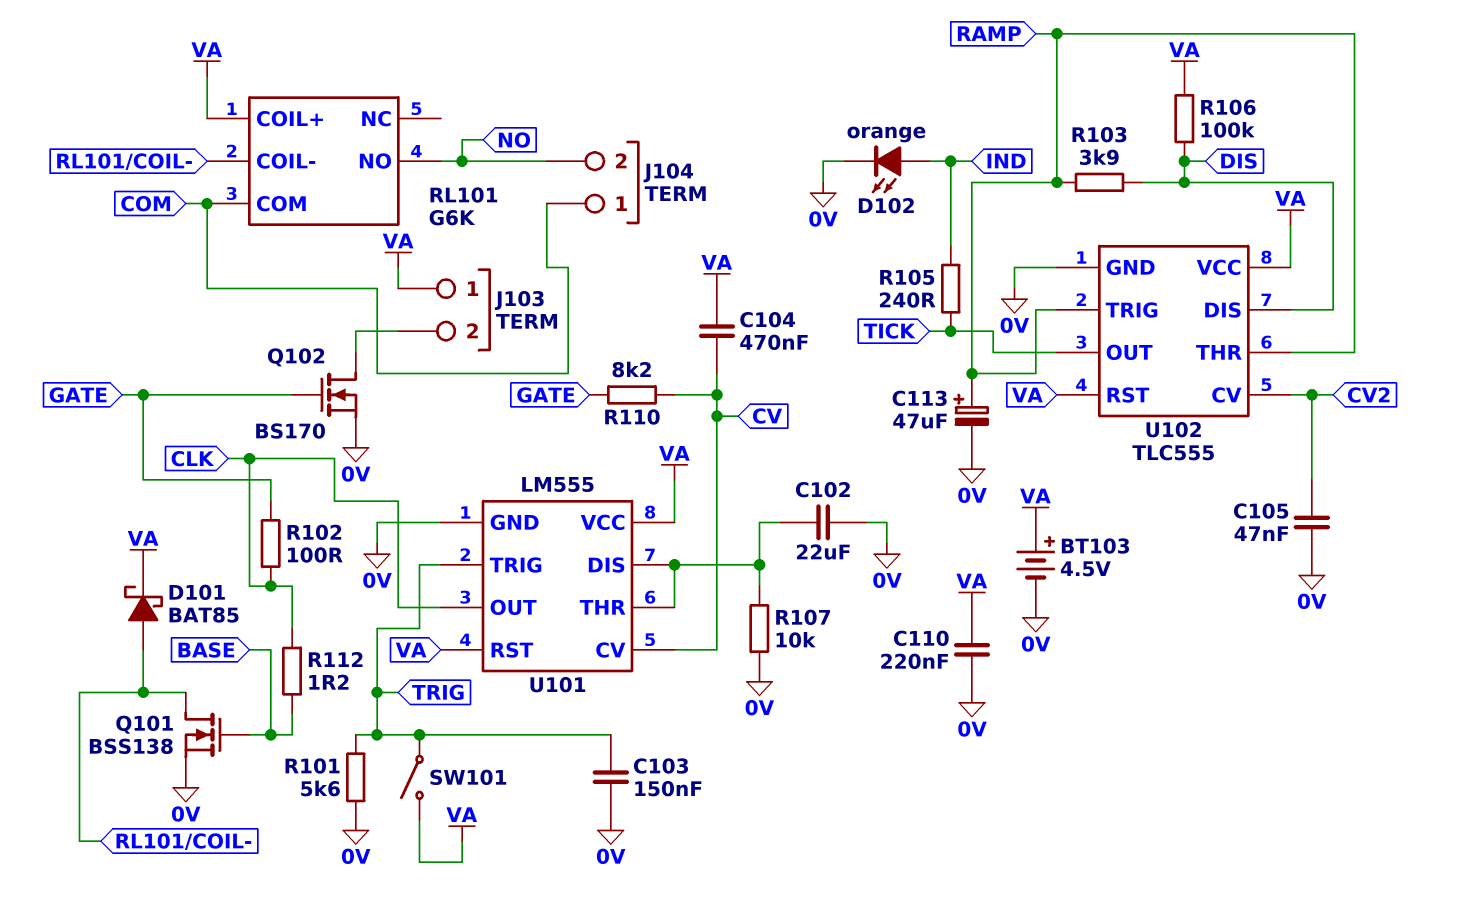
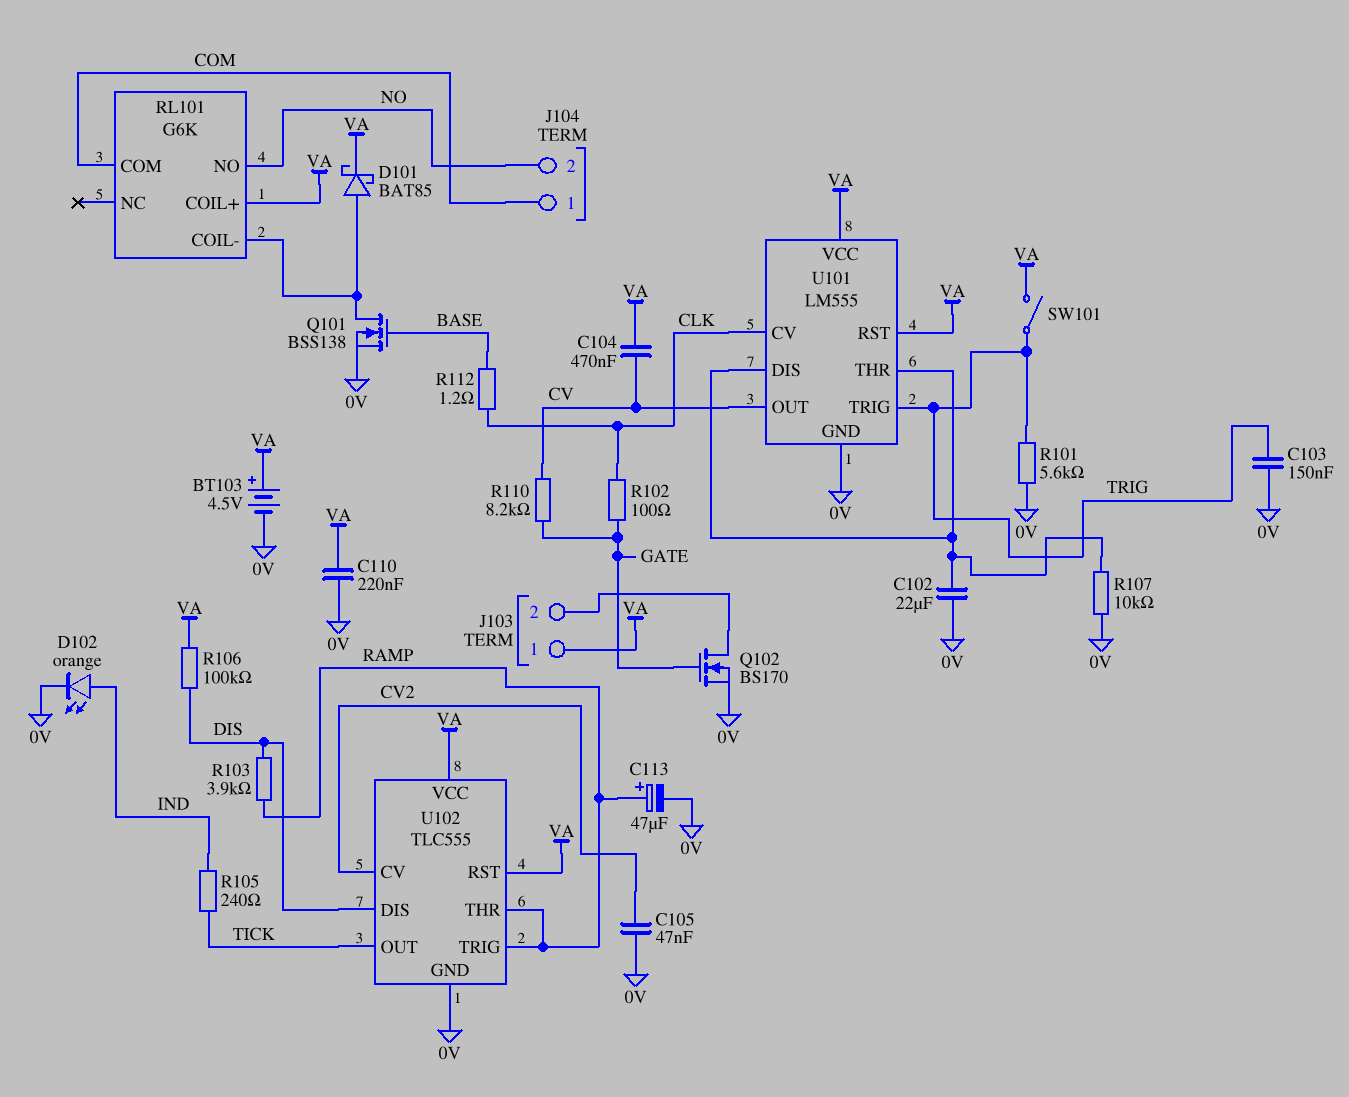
U101 pin CV: CV -> CLK
U101 pin OUT: CLK -> CV

